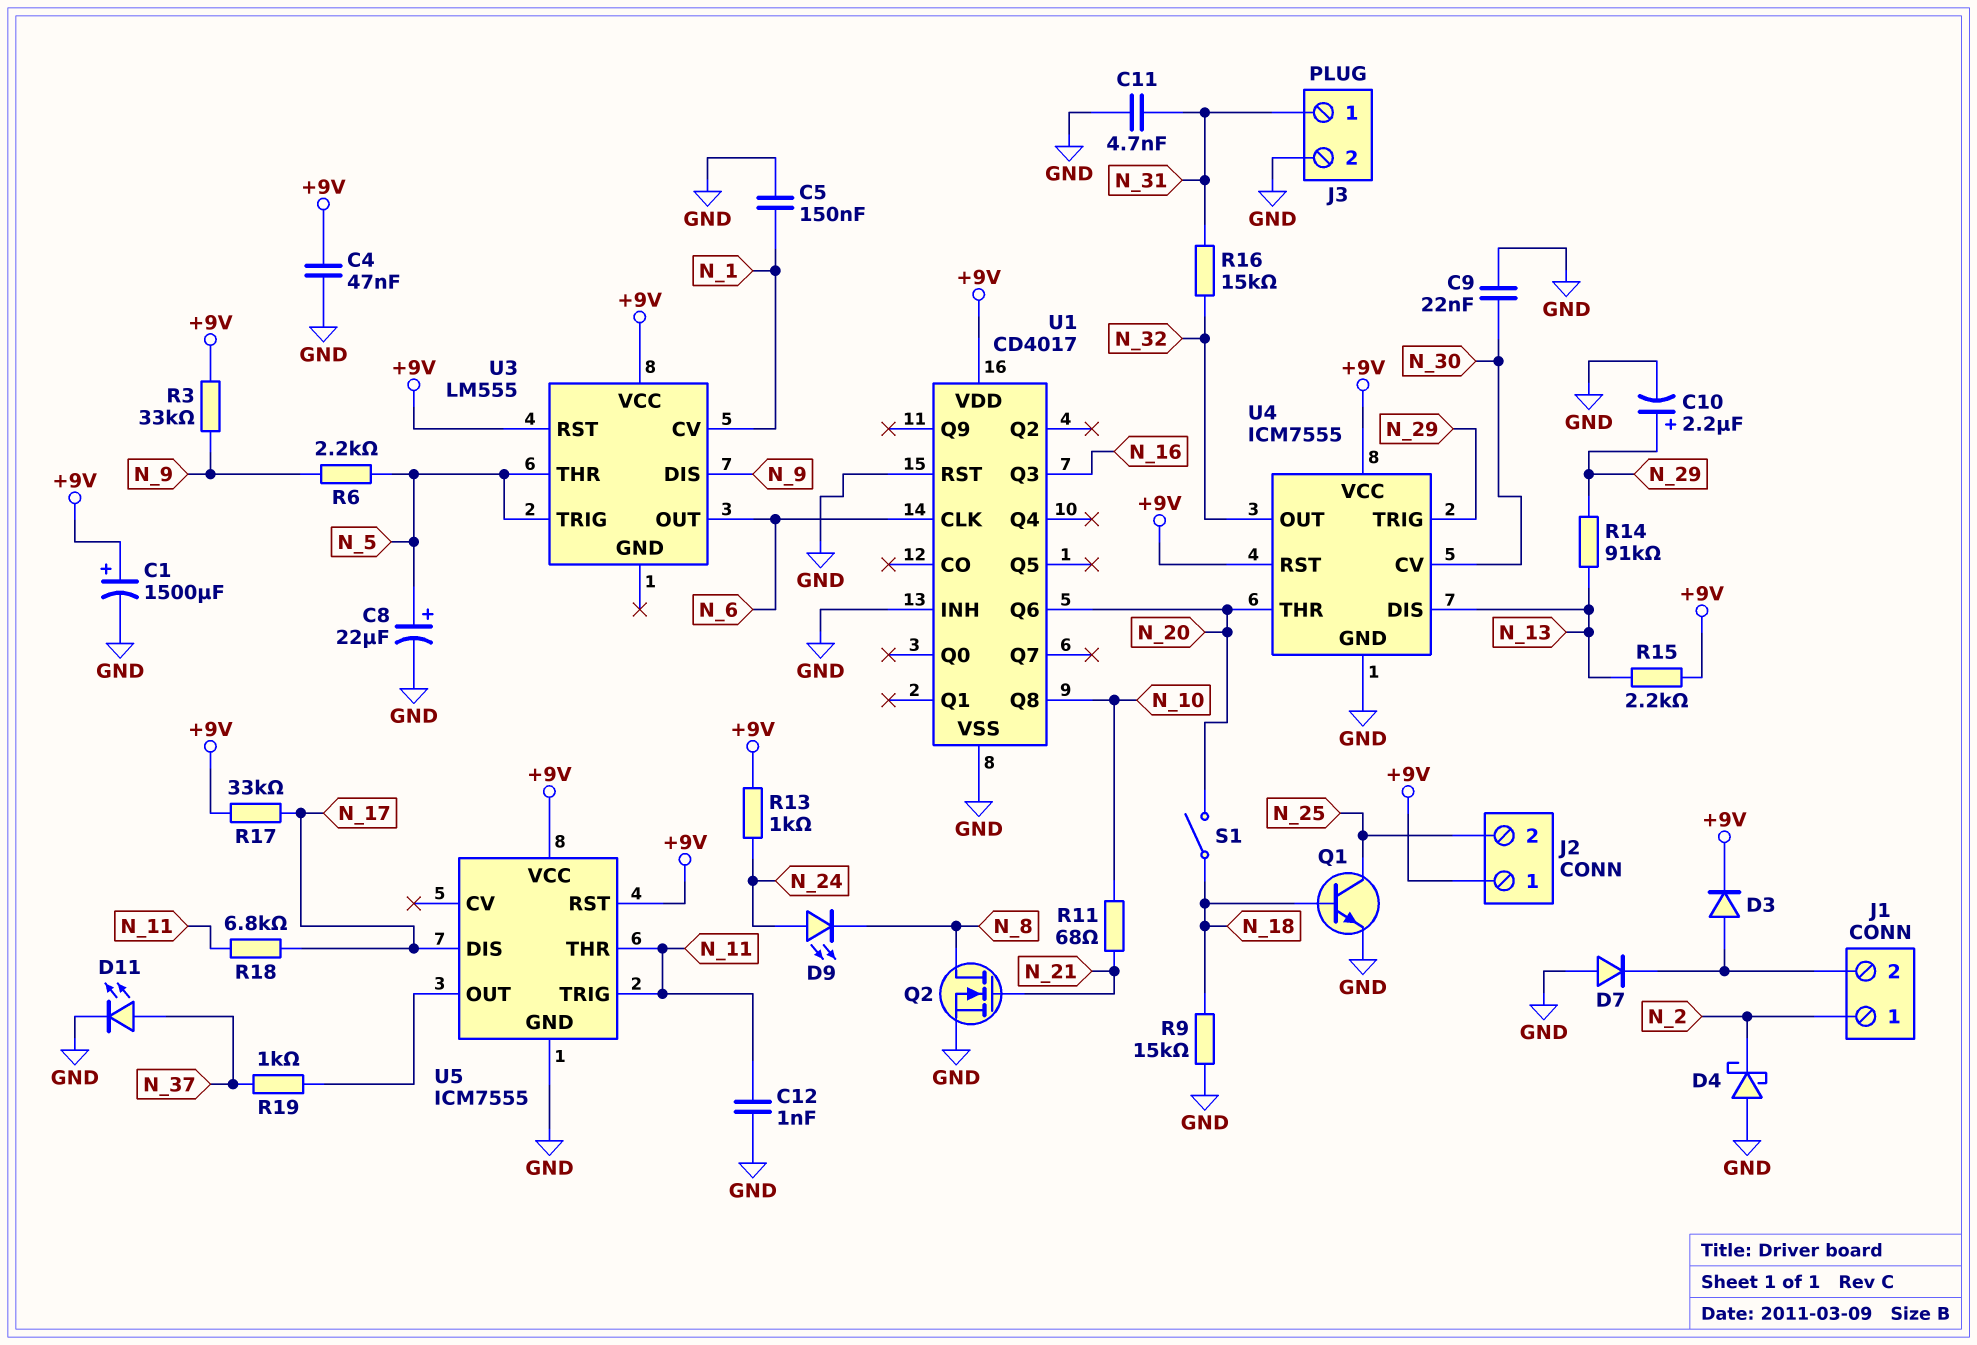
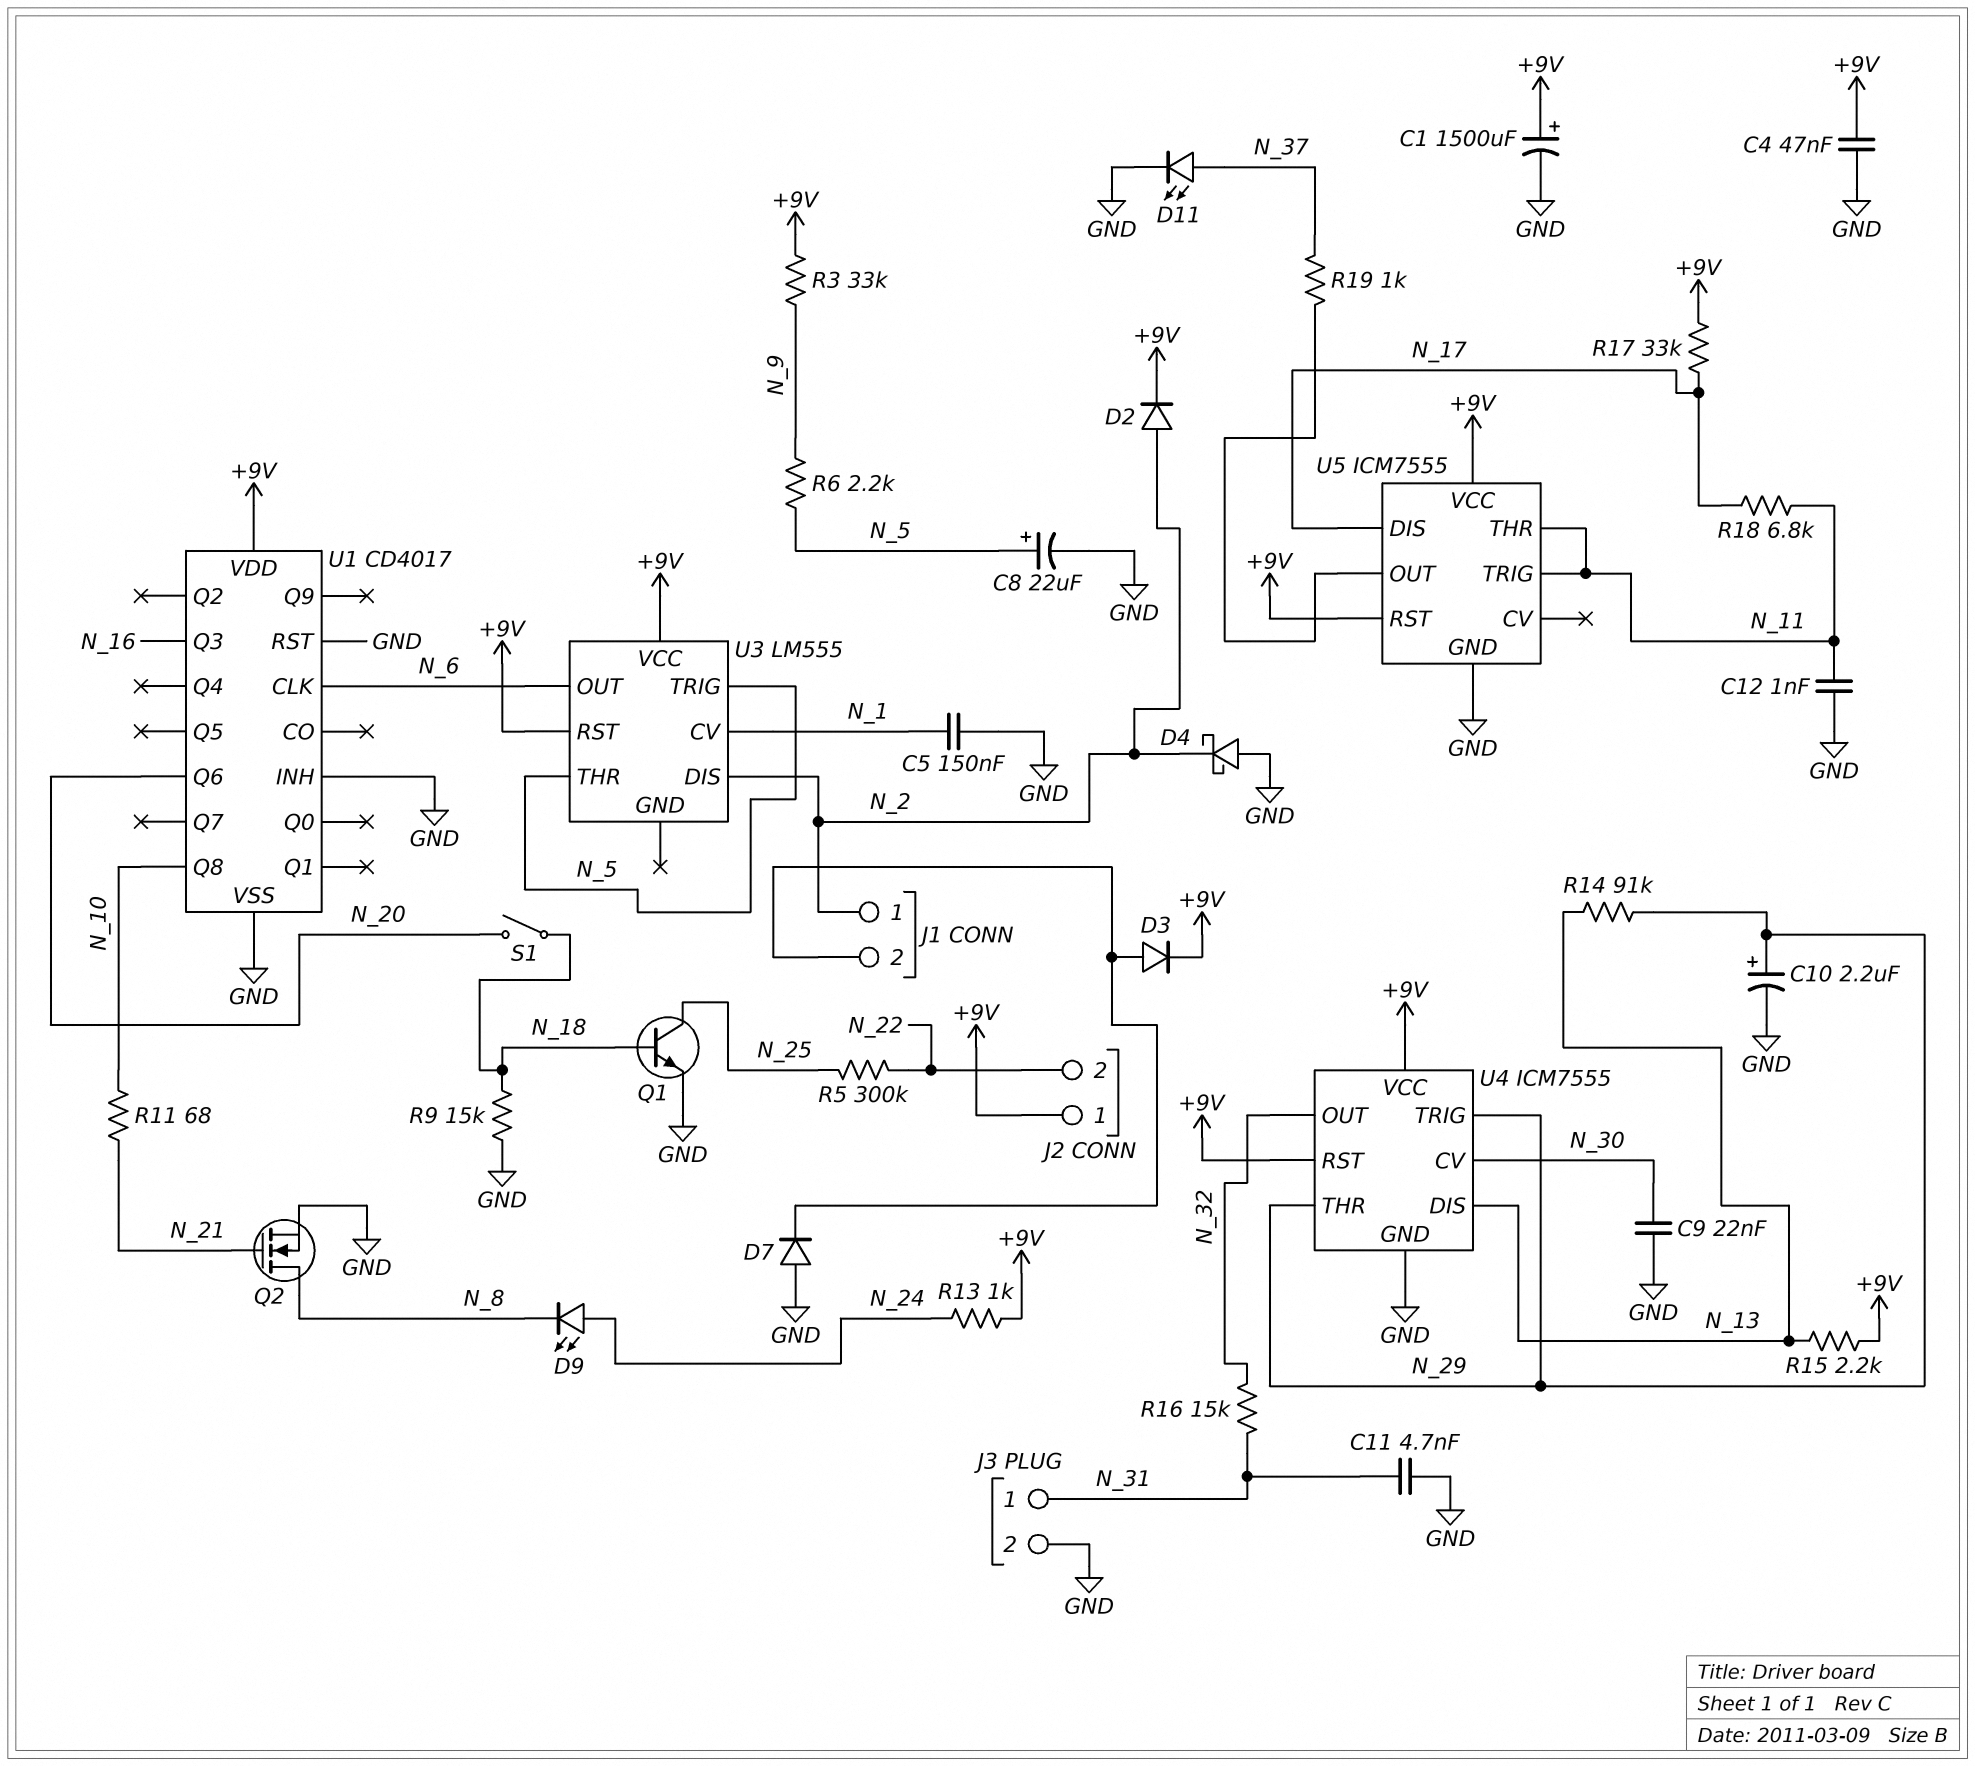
D2: none -> diode (A N_2, K +9V)
J2 pin 2: N_25 -> N_22
R5: none -> 300k (N_22, N_25)
U3 pin DIS: N_9 -> N_2
U4 pin THR: N_20 -> N_29

